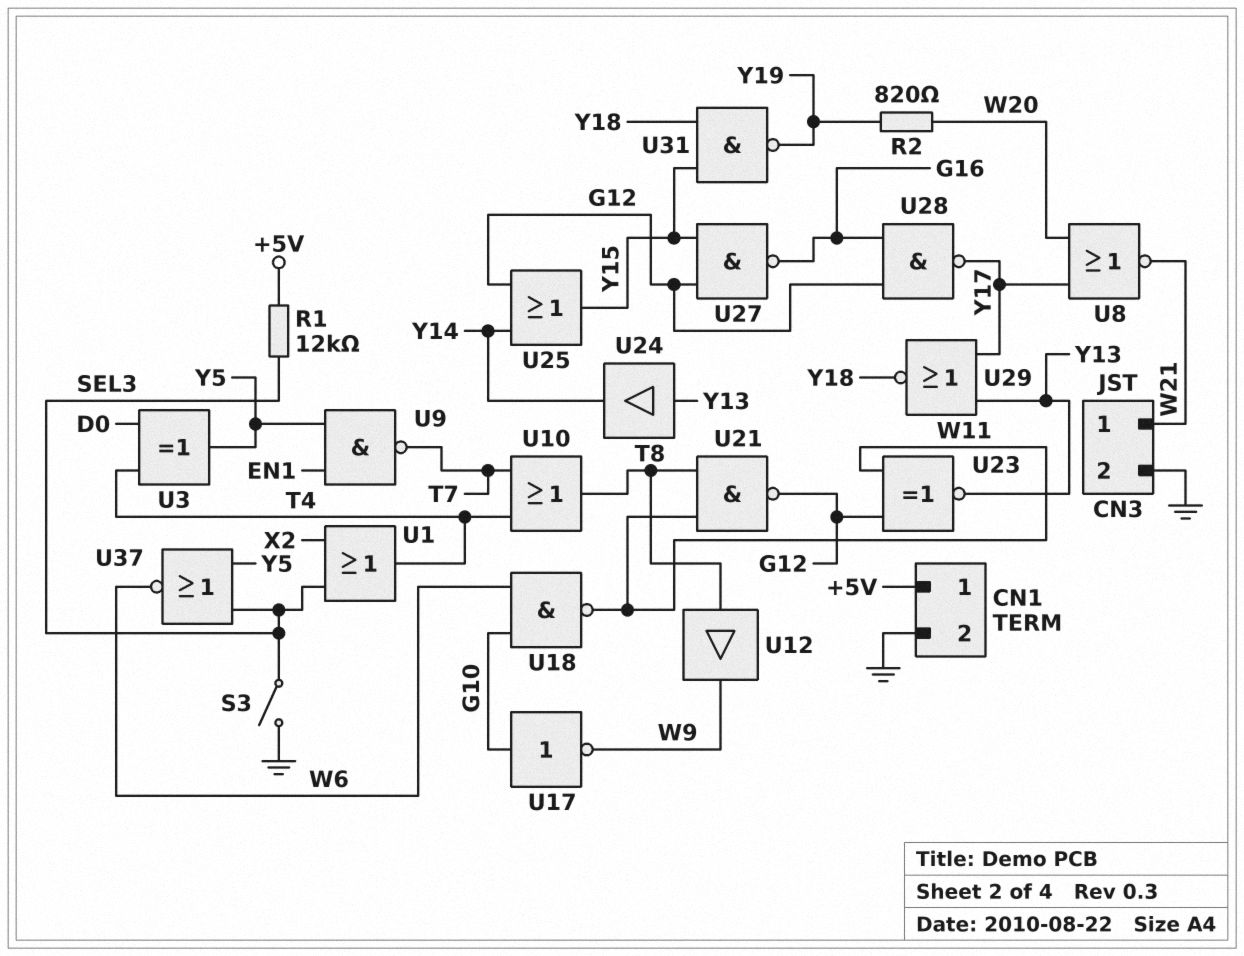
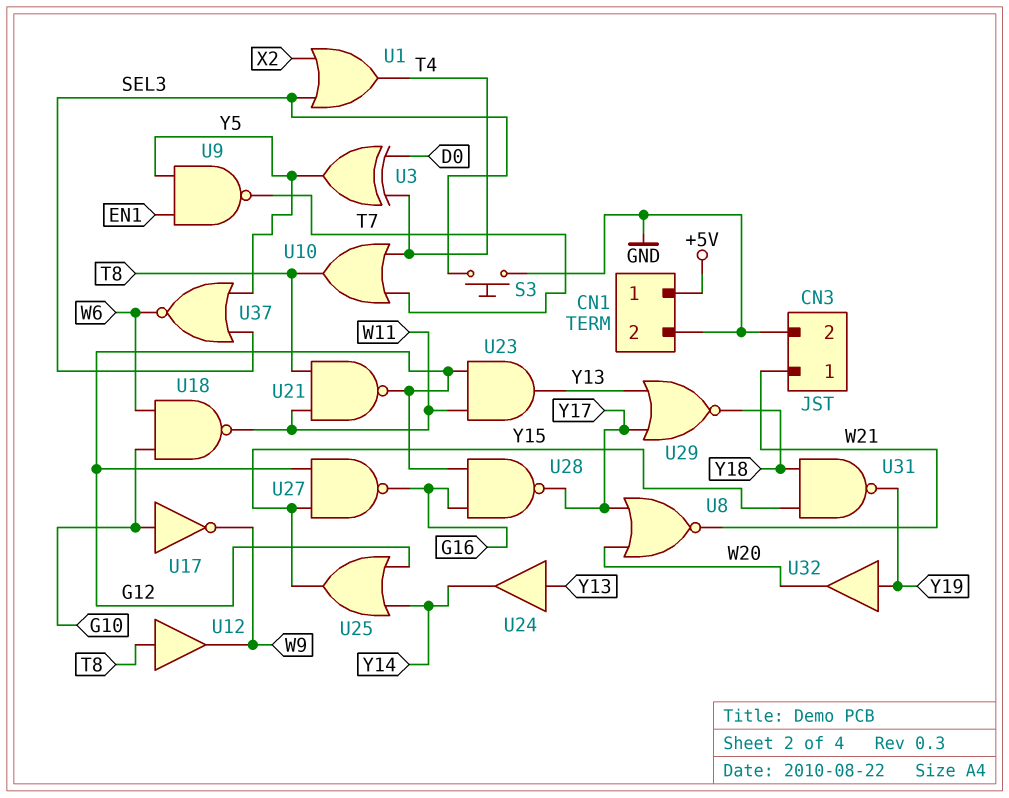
R1: 12k (+5V, SEL3) -> none
R2: 820 (W20, Y19) -> none
S3: switch (GND, SEL3) -> button (GND, SEL3)
U23: XNOR (in G12, in W11, out Y13) -> AND (in G12, in W11, out Y13)
U32: none -> buffer (in Y19, out W20)

